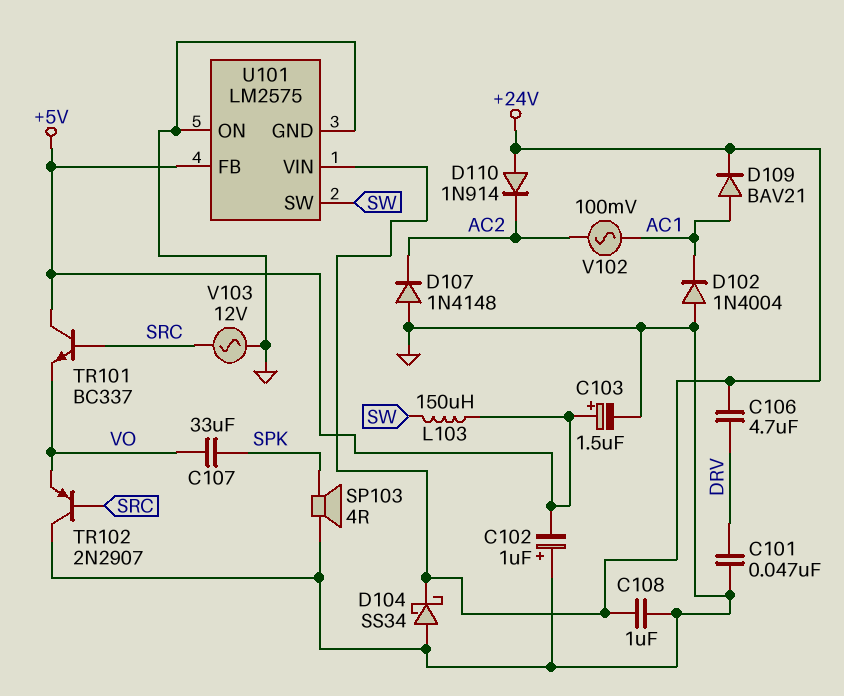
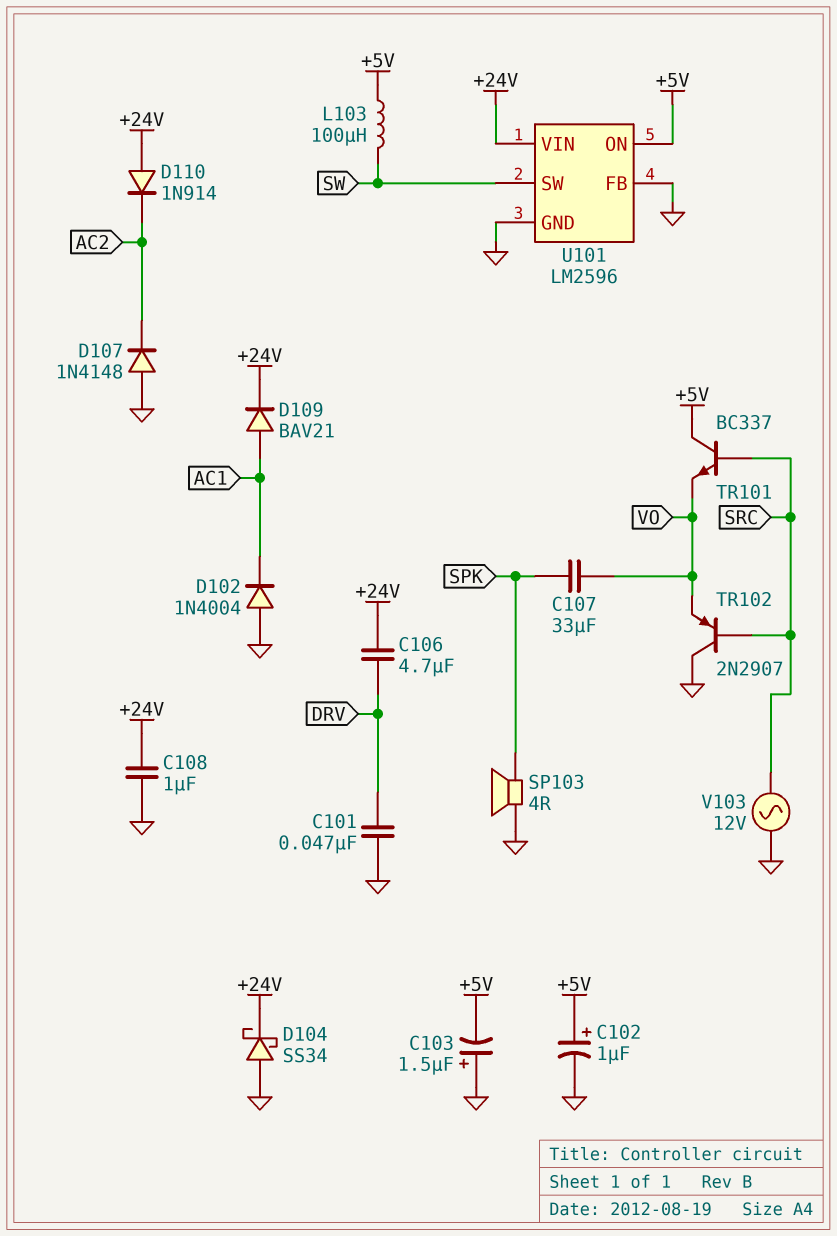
C102: 1uF (plus GND, minus +5V) -> 1uF (plus +5V, minus GND)
C103: 1.5uF (plus +5V, minus GND) -> 1.5uF (plus GND, minus +5V)
L103: 150uH (+5V, SW) -> 100uH (+5V, SW)
U101: LM2575 -> LM2596
U101 pin FB: +5V -> GND
U101 pin ON: GND -> +5V
V102: AC 100mV (AC1, AC2) -> none

